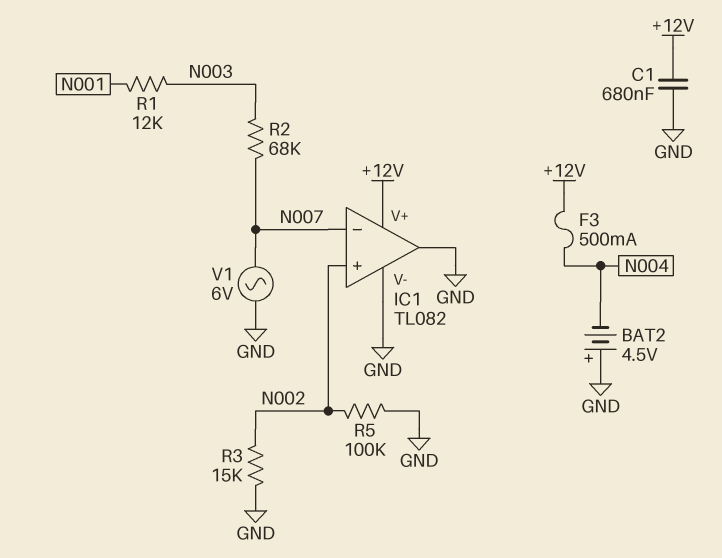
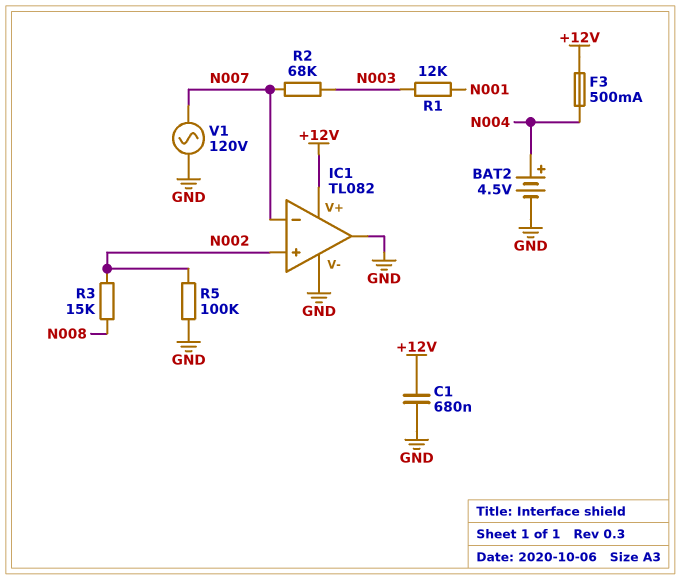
BAT2: 4.5V (plus GND, minus N004) -> 4.5V (plus N004, minus GND)
R3: 15k (GND, N002) -> 15k (N002, N008)
V1: AC 6V (GND, N007) -> AC 120V (GND, N007)

